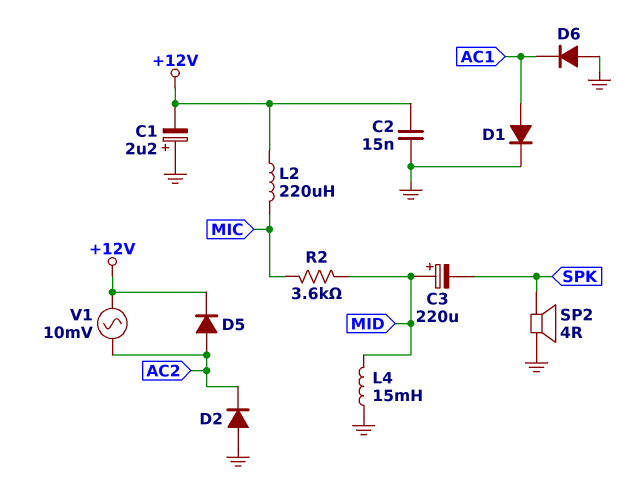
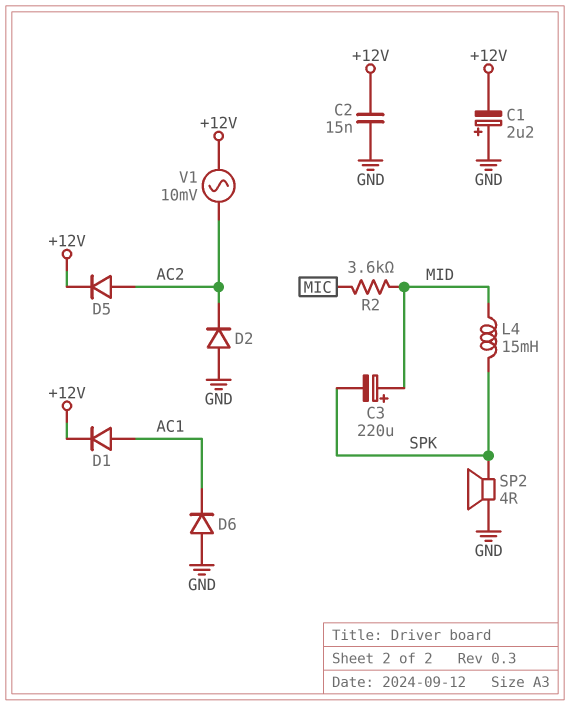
D1: diode (A AC1, K GND) -> diode (A AC1, K +12V)
L2: 220uH (+12V, MIC) -> none
L4: 15mH (GND, MID) -> 15mH (MID, SPK)

